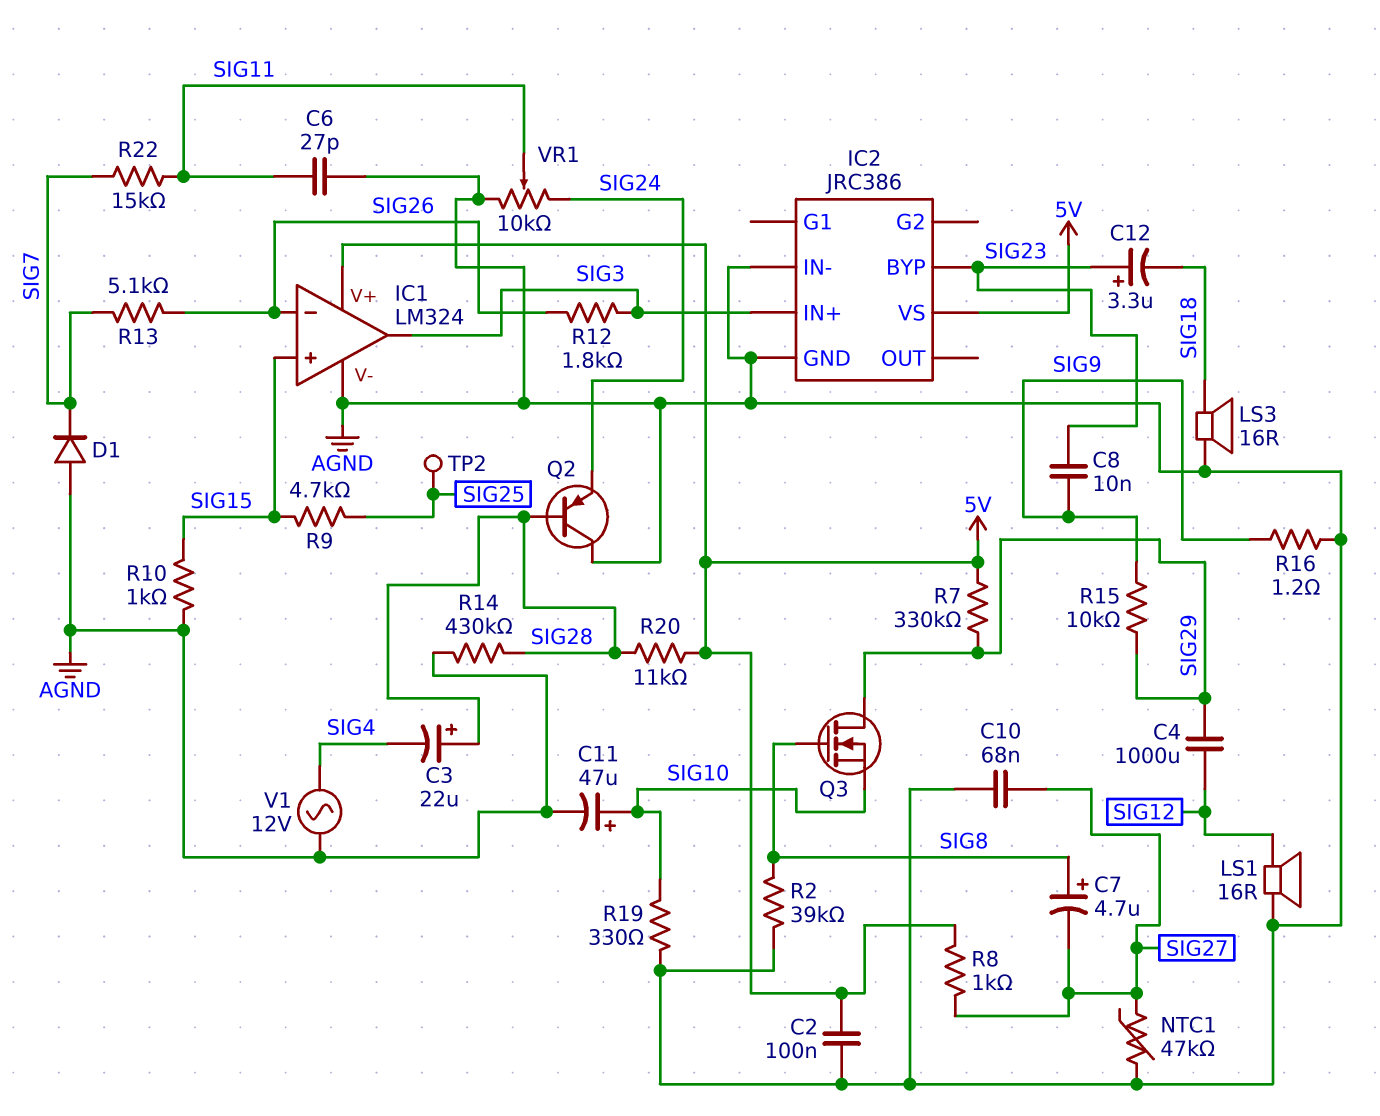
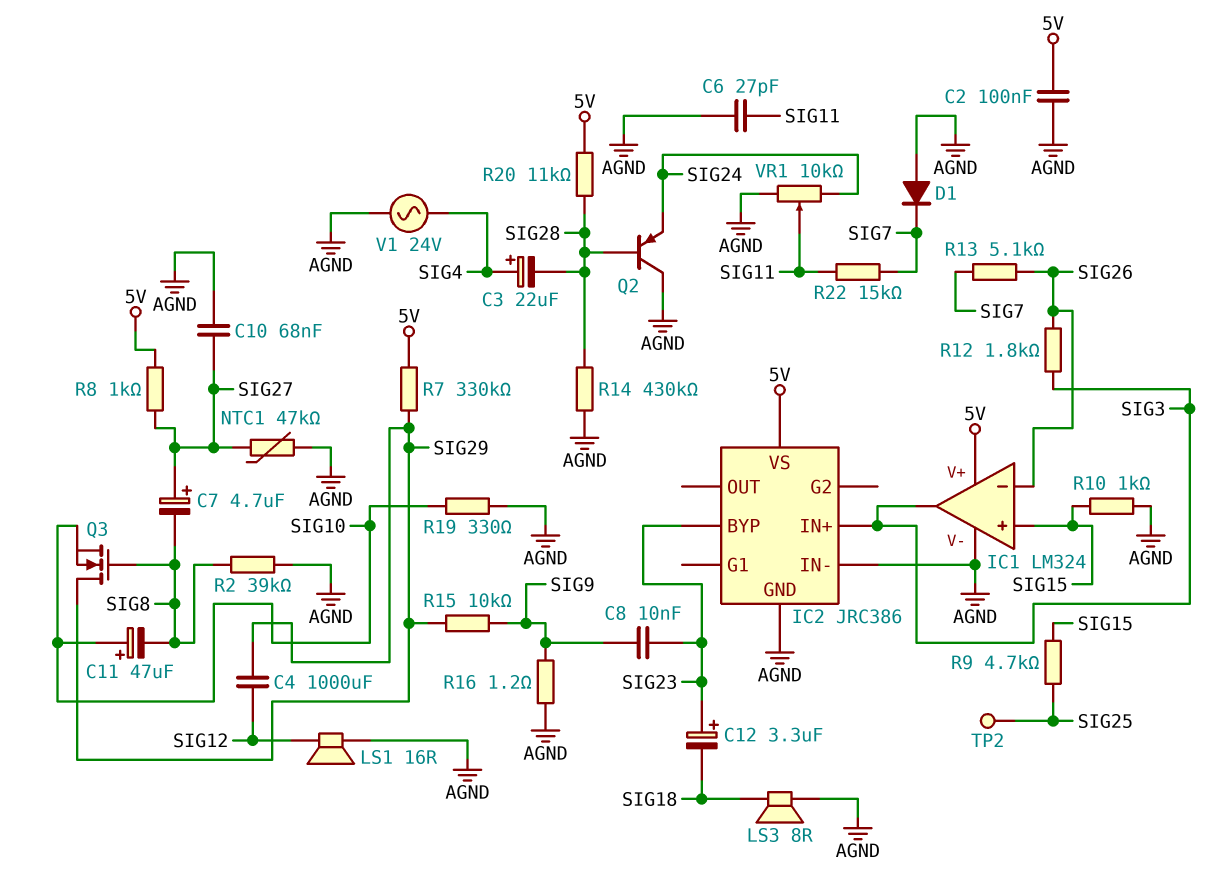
C3: 22uF (plus SIG28, minus SIG4) -> 22uF (plus SIG4, minus SIG28)
C7: 4.7uF (plus SIG8, minus SIG27) -> 4.7uF (plus SIG27, minus SIG8)
C11: 47uF (plus SIG10, minus AGND) -> 47uF (plus SIG10, minus SIG8)
LS3: speaker 16R (AGND, SIG18) -> speaker 8R (AGND, SIG18)
V1: AC 12V (AGND, SIG4) -> AC 24V (AGND, SIG4)

